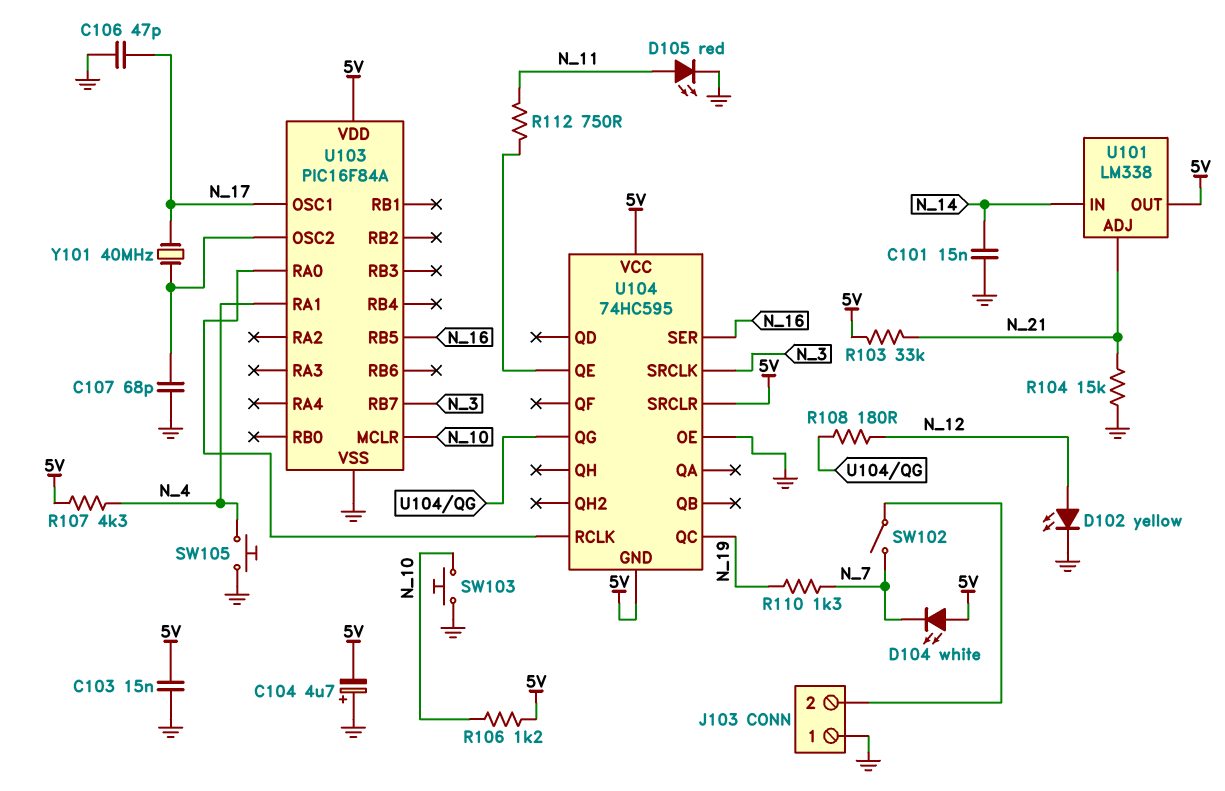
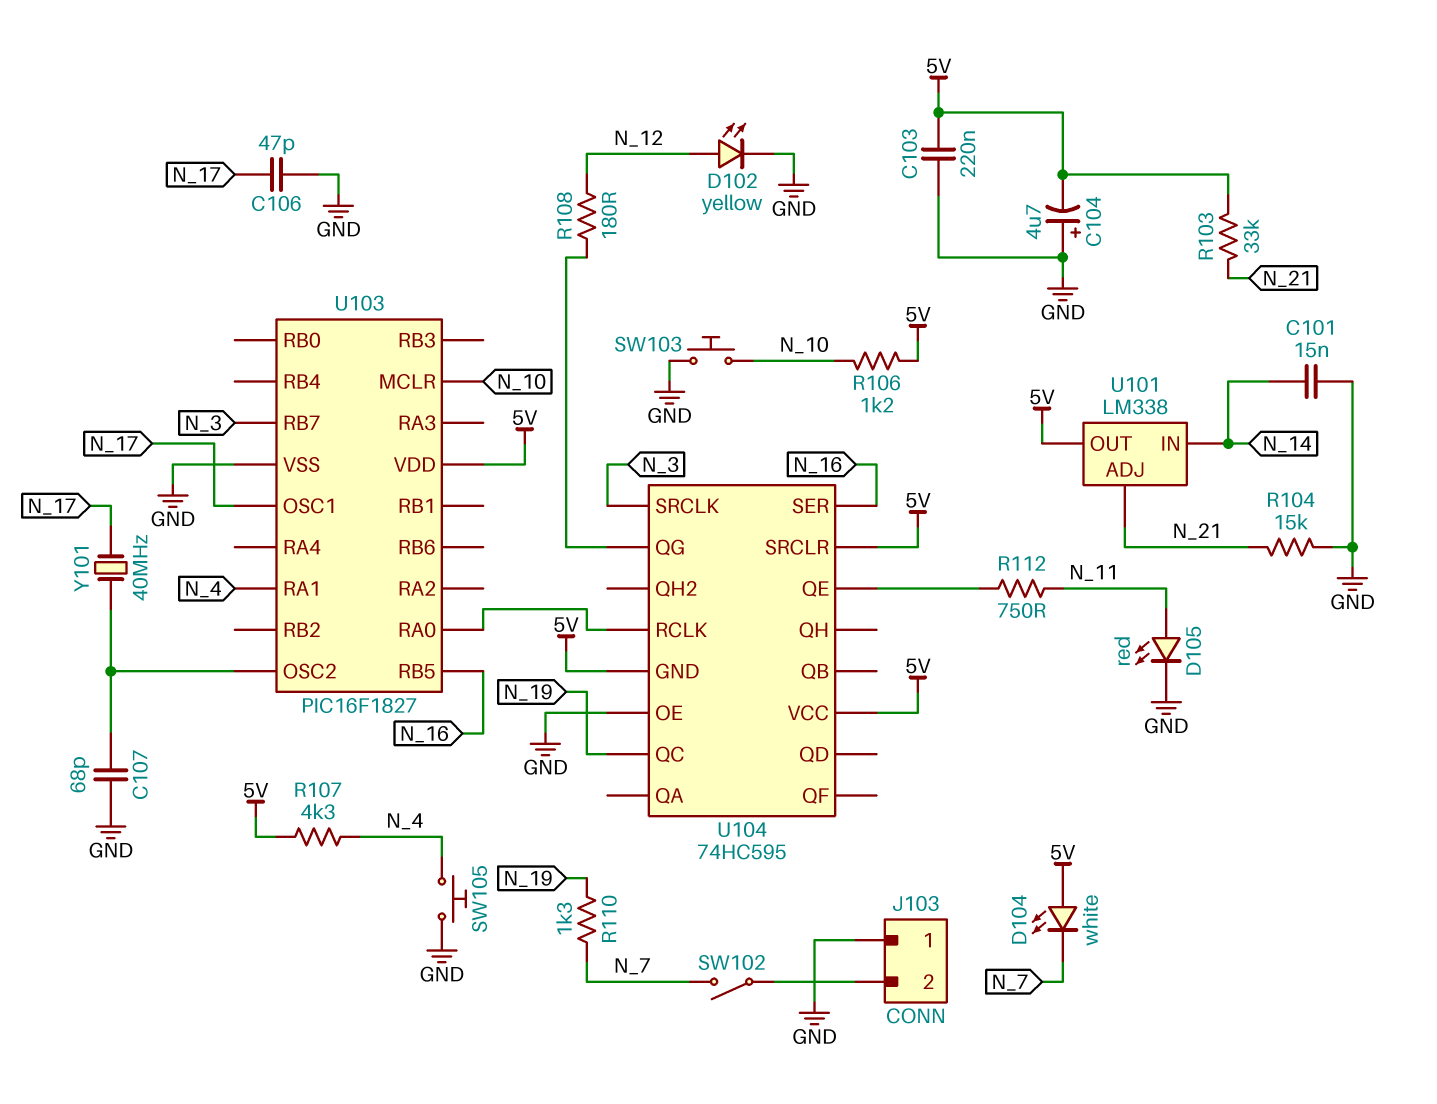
C103: 15nF (5V, GND) -> 220nF (5V, GND)
U103: PIC16F84A -> PIC16F1827

